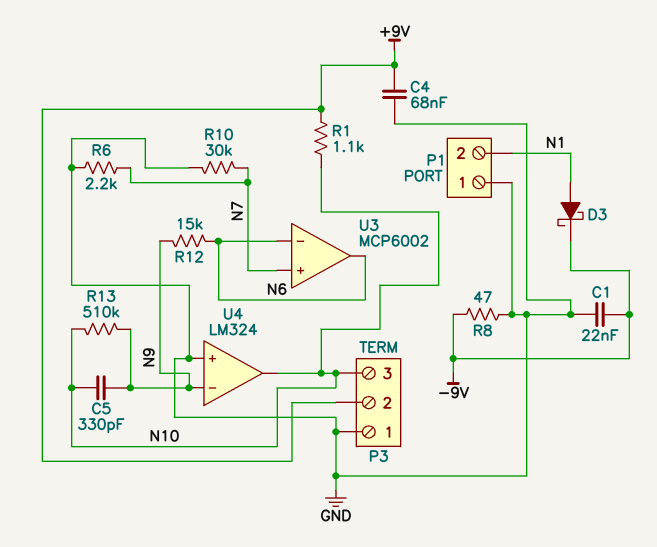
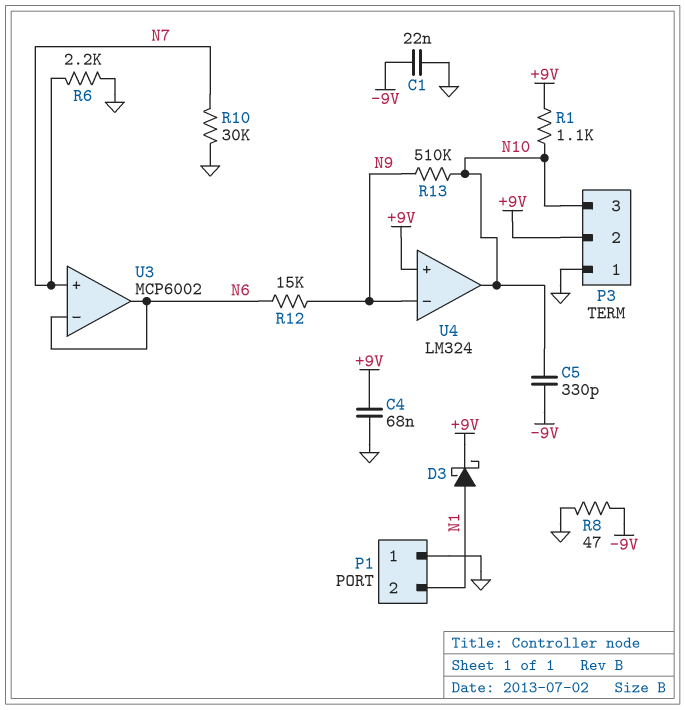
C5: 330pF (N9, N10) -> 330pF (-9V, N10)
D3: schottky (A N1, K -9V) -> schottky (A N1, K +9V)
U4 pin in+: GND -> +9V

